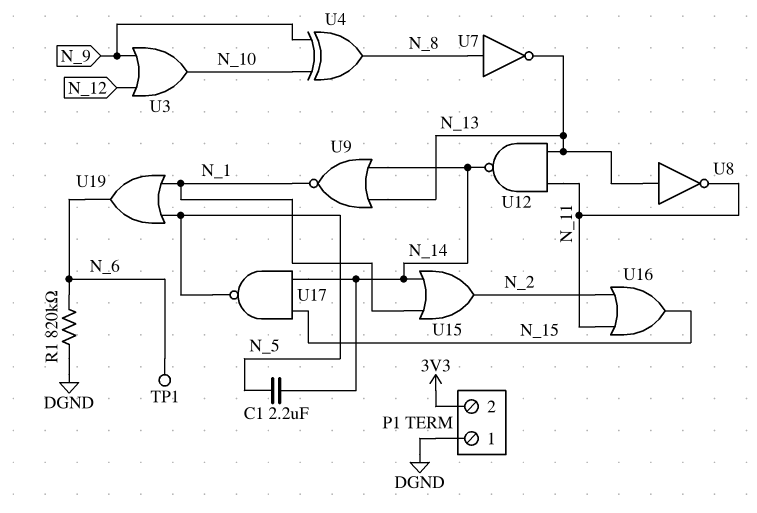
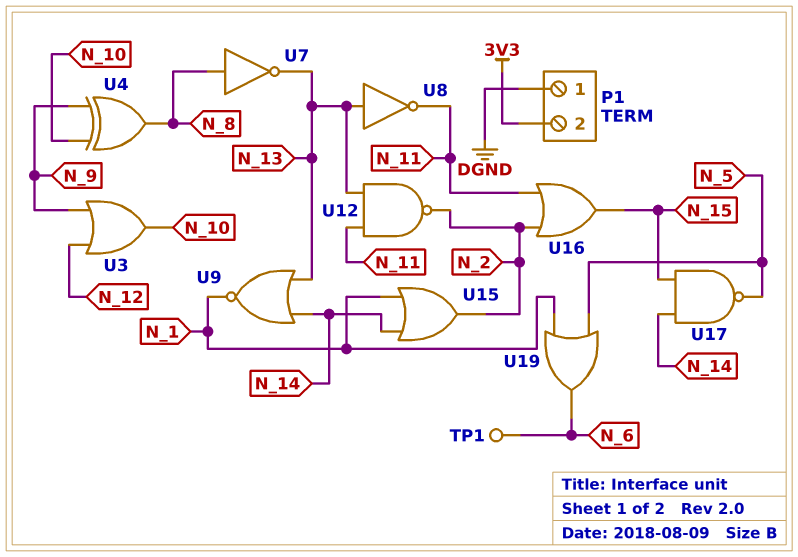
C1: 2.2uF (N_5, N_14) -> none
R1: 820k (DGND, N_6) -> none
U12: NAND (in N_11, in N_13, out N_14) -> NAND (in N_11, in N_13, out N_2)

